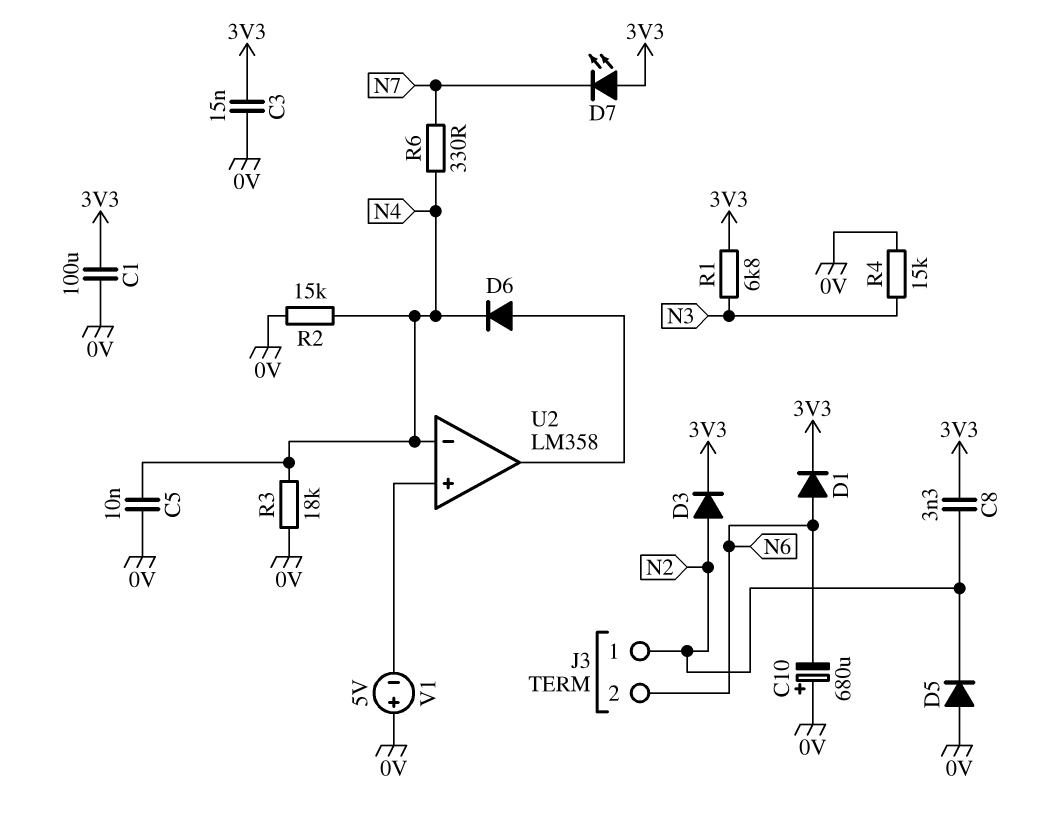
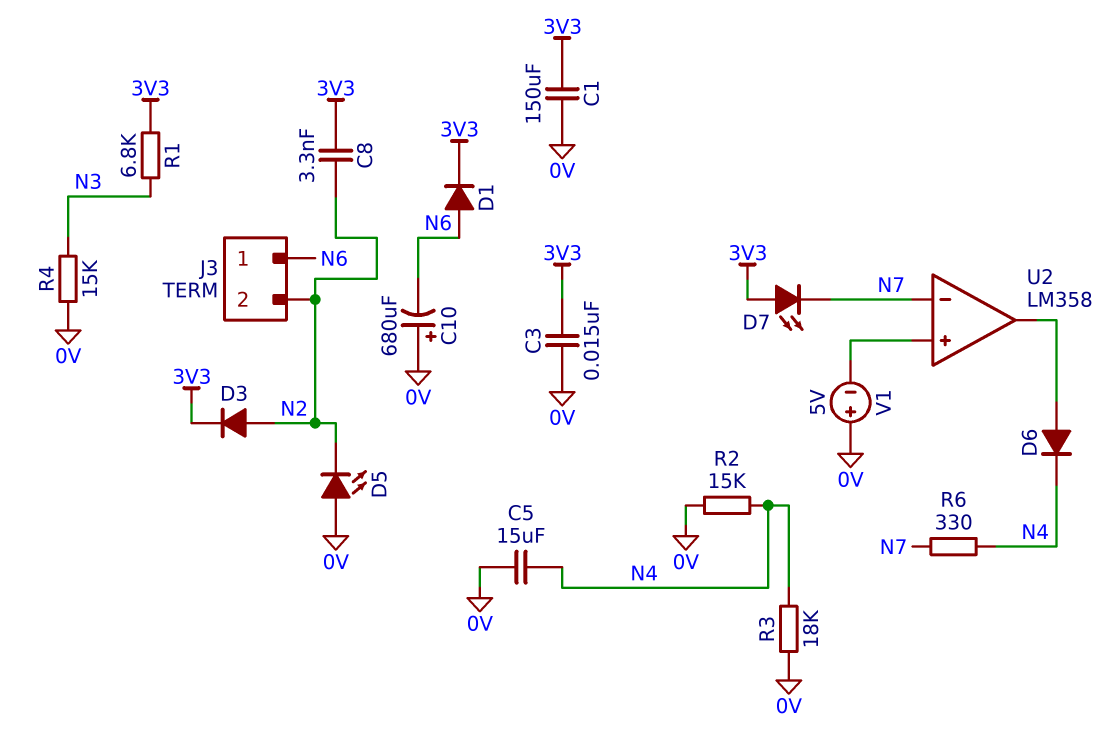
C1: 100uF (0V, 3V3) -> 150uF (0V, 3V3)
C5: 10nF (0V, N4) -> 15uF (0V, N4)
D5: diode (A 0V, K N2) -> LED (A 0V, K N2)
J3 pin 1: N2 -> N6
J3 pin 2: N6 -> N2
U2 pin in-: N4 -> N7

